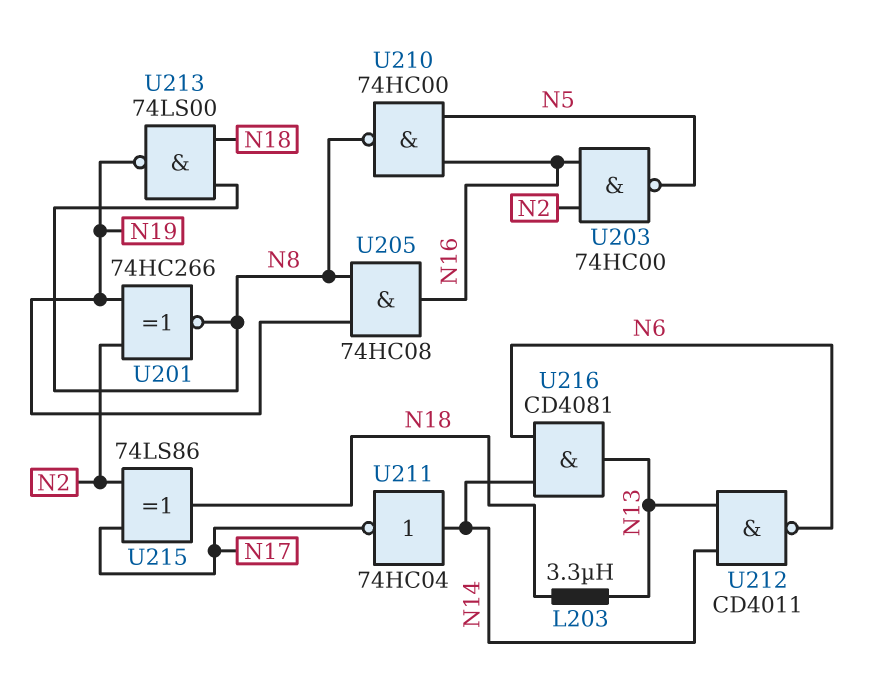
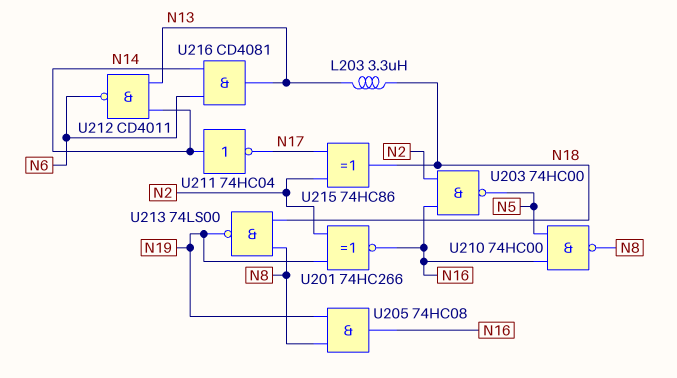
U201: XNOR 74HC266 (in N2, in N19, out N8) -> XNOR 74HC266 (in N2, in N19, out N16)
U215: XOR 74LS86 (in N2, in N17, out N18) -> XOR 74HC86 (in N2, in N17, out N18)

